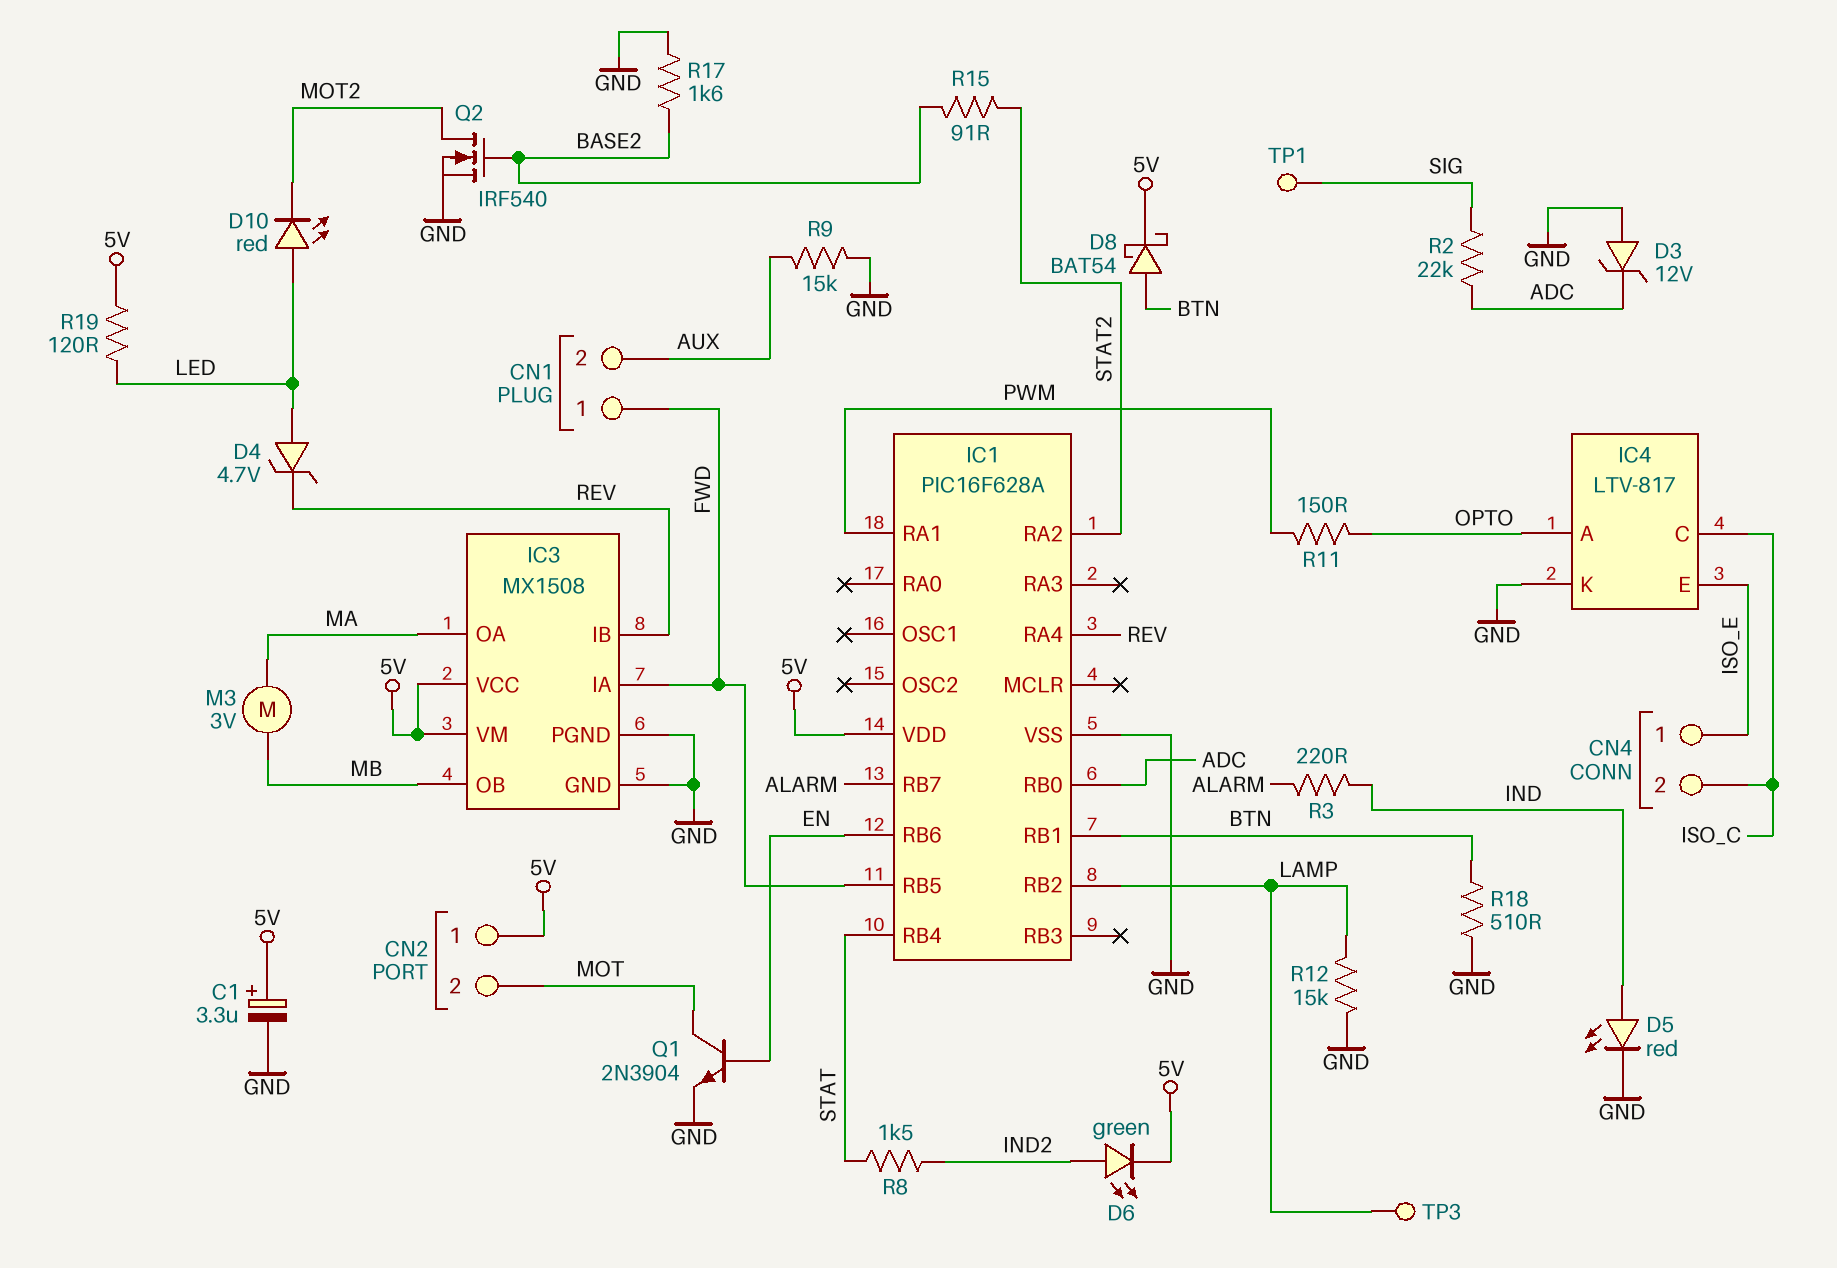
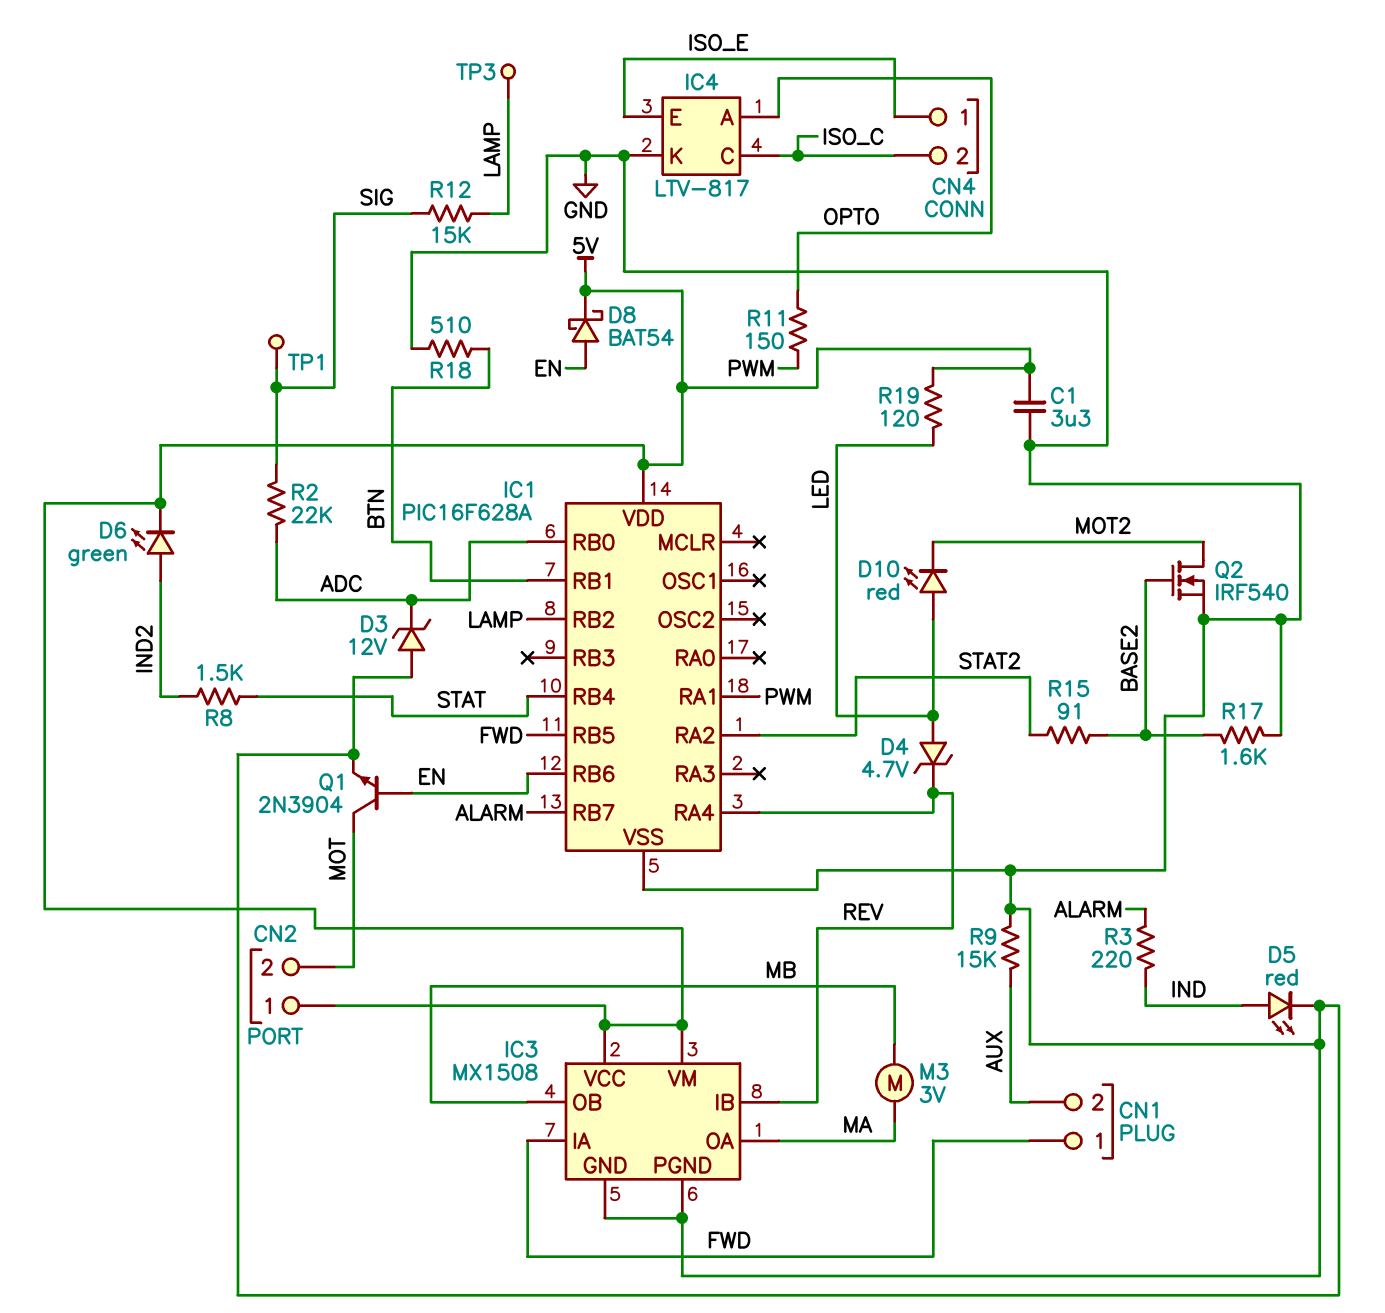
C1: 3.3uF (plus 5V, minus GND) -> 3.3uF (5V, GND)
D8: schottky BAT54 (A BTN, K 5V) -> schottky BAT54 (A EN, K 5V)
R12: 15k (GND, LAMP) -> 15k (LAMP, SIG)

